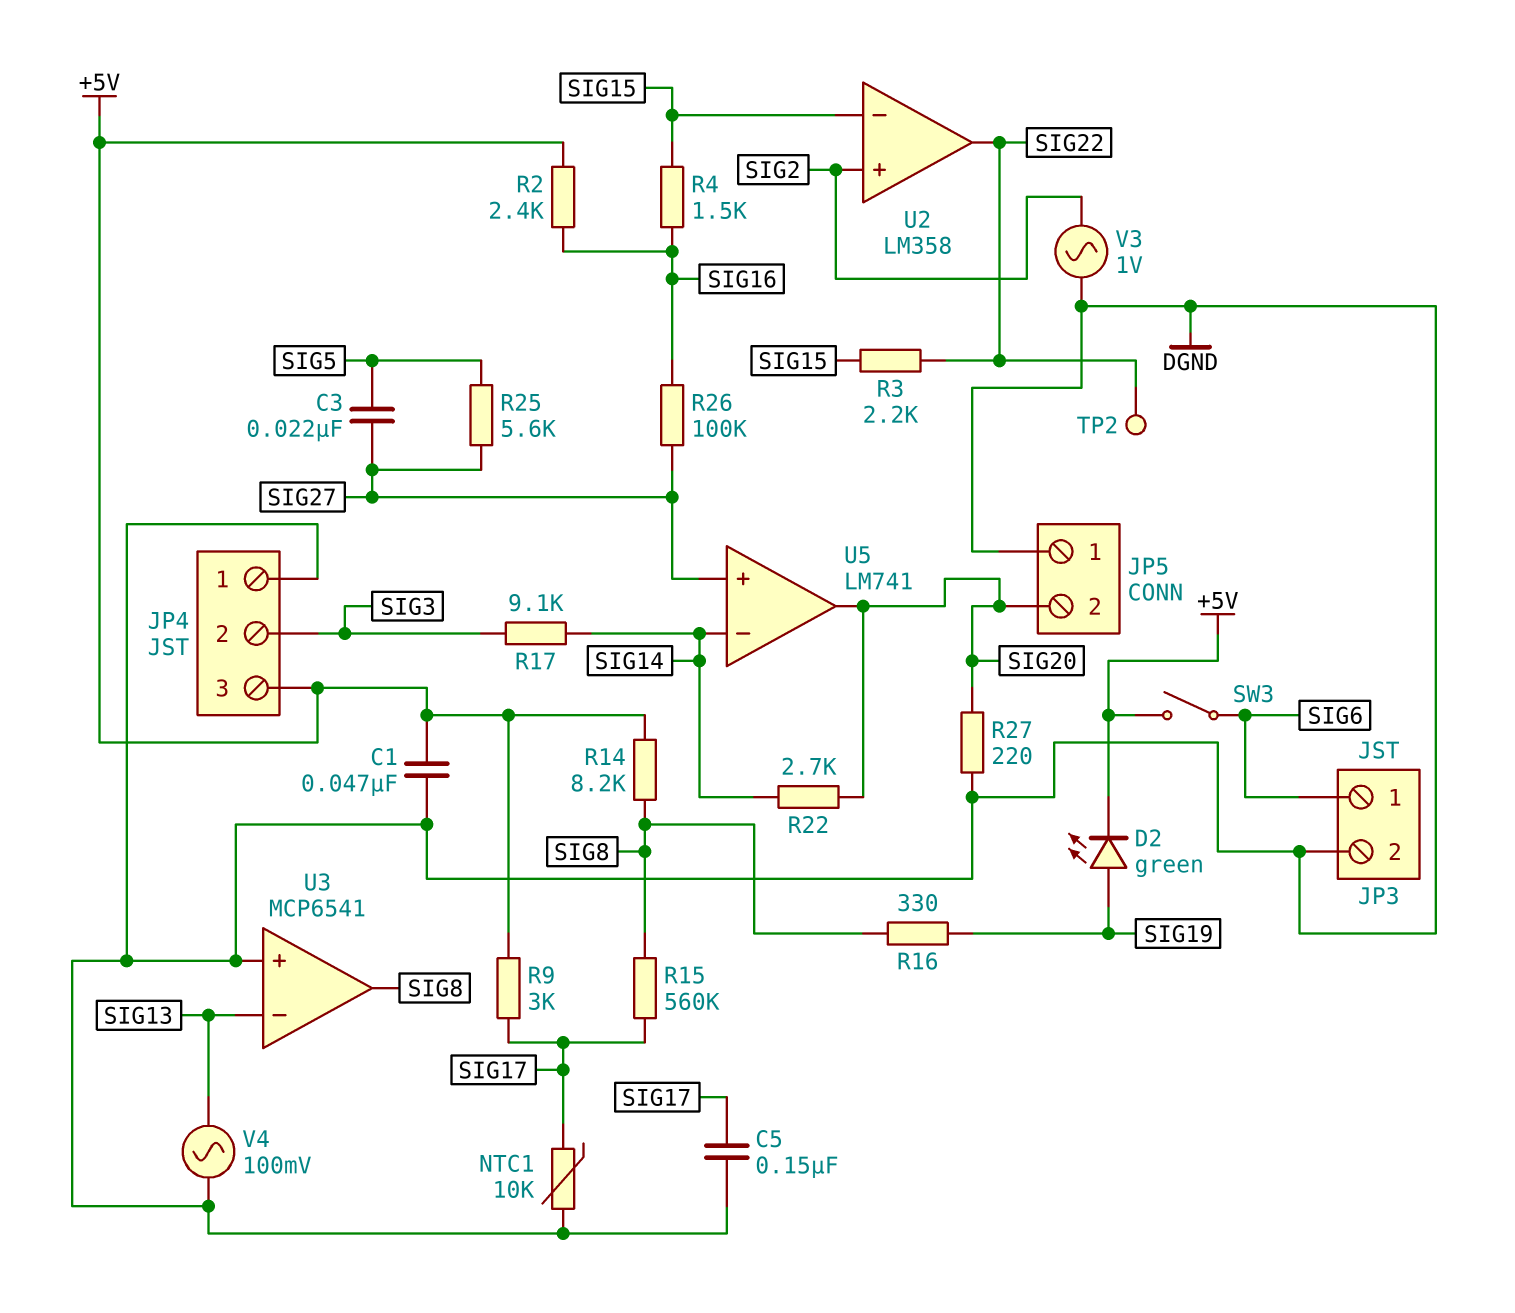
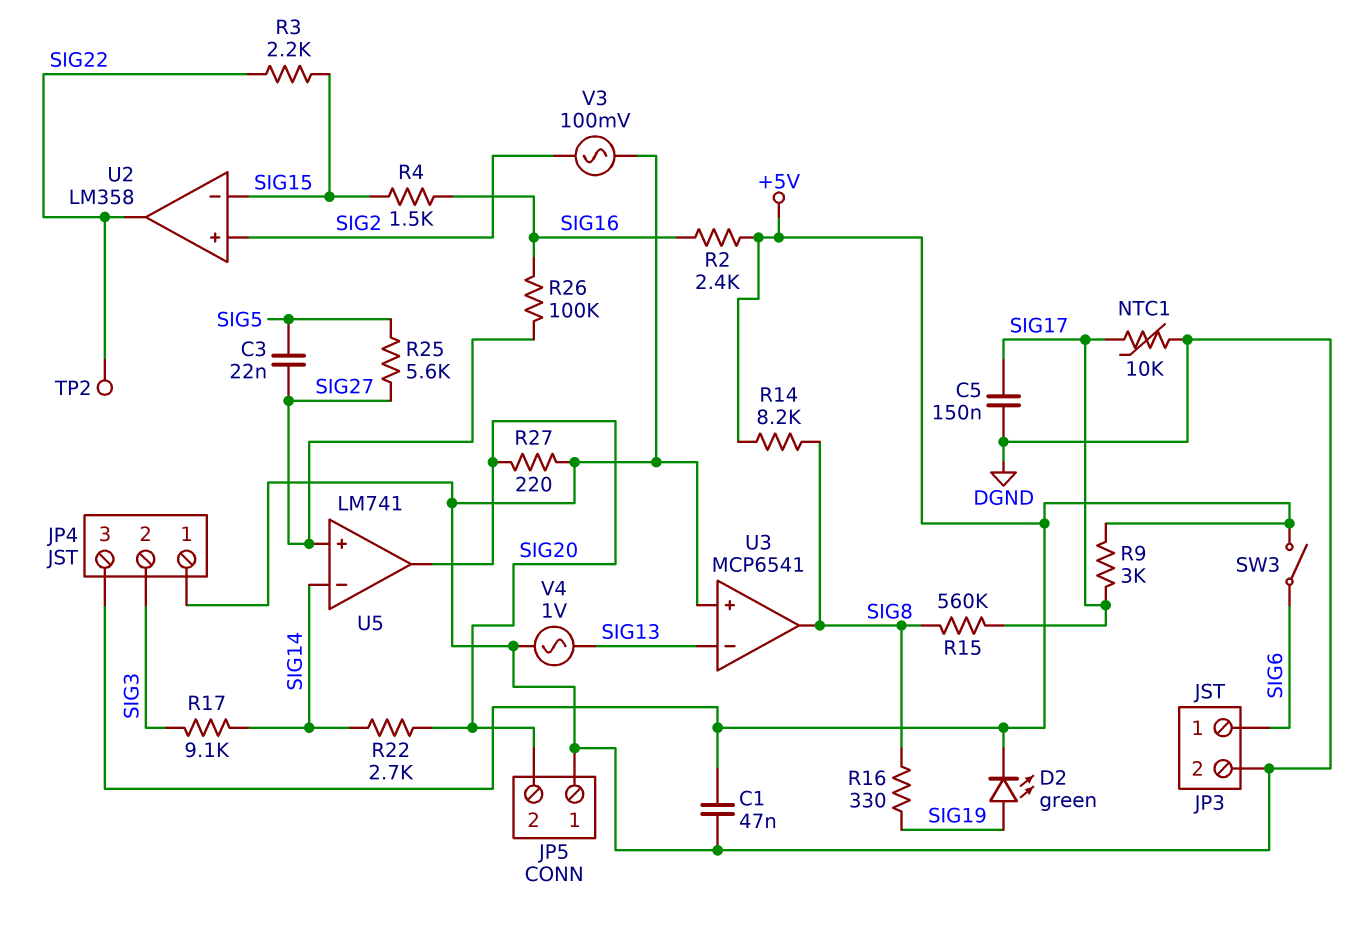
V3: AC 1V (DGND, SIG2) -> AC 100mV (DGND, SIG2)
V4: AC 100mV (DGND, SIG13) -> AC 1V (DGND, SIG13)

